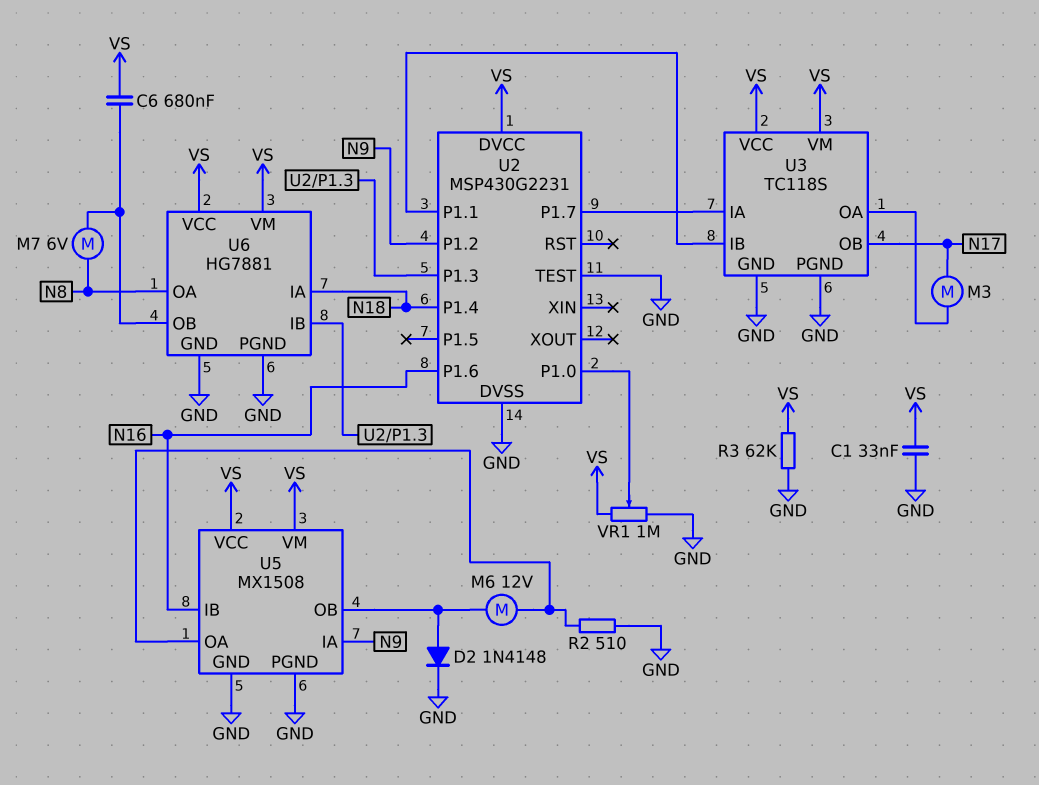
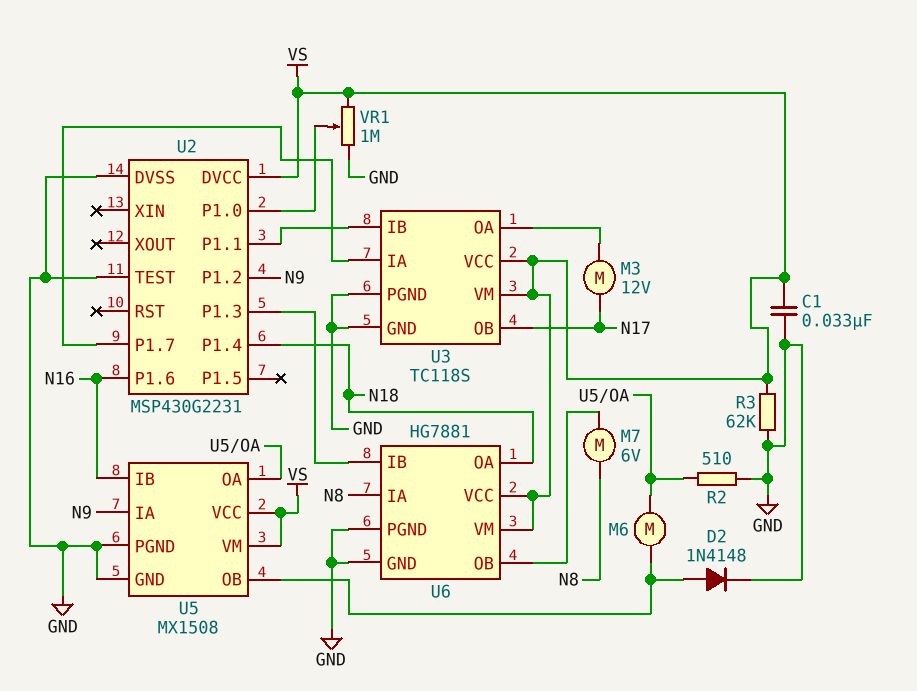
C6: 680nF (U6/OB, VS) -> none
M3: motor (N17, U3/OA) -> motor 12V (N17, U3/OA)
M6: motor 12V (U5/OA, U5/OB) -> motor (U5/OA, U5/OB)
U6 pin IA: N18 -> N8
U6 pin OA: N8 -> N18

